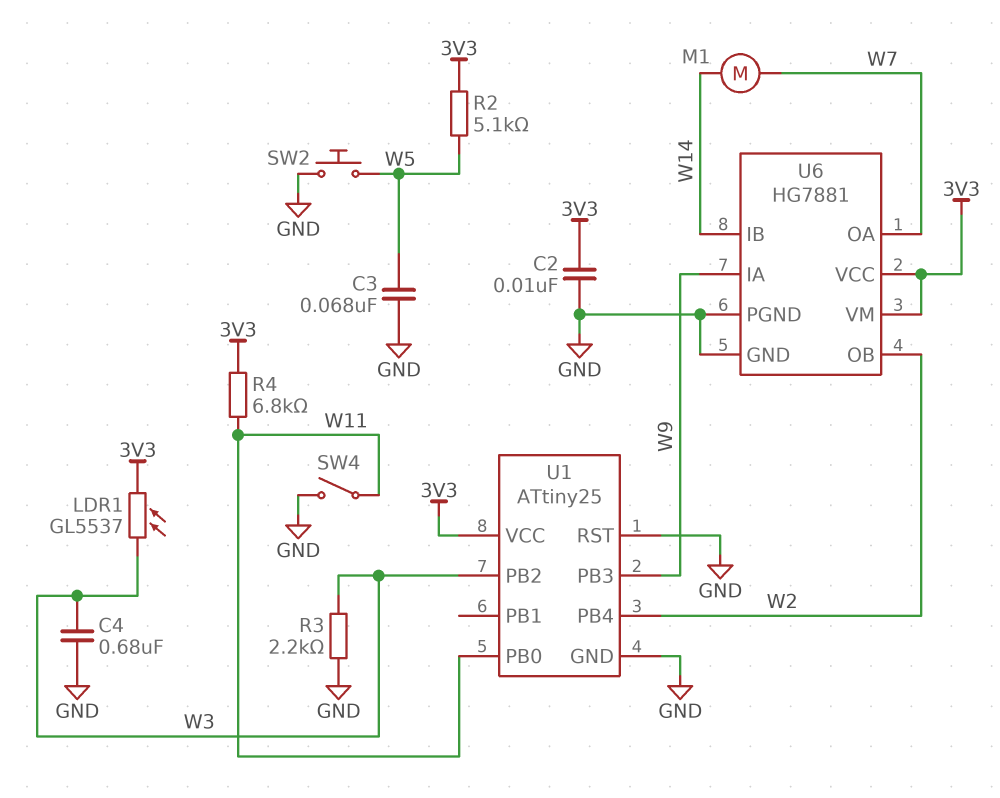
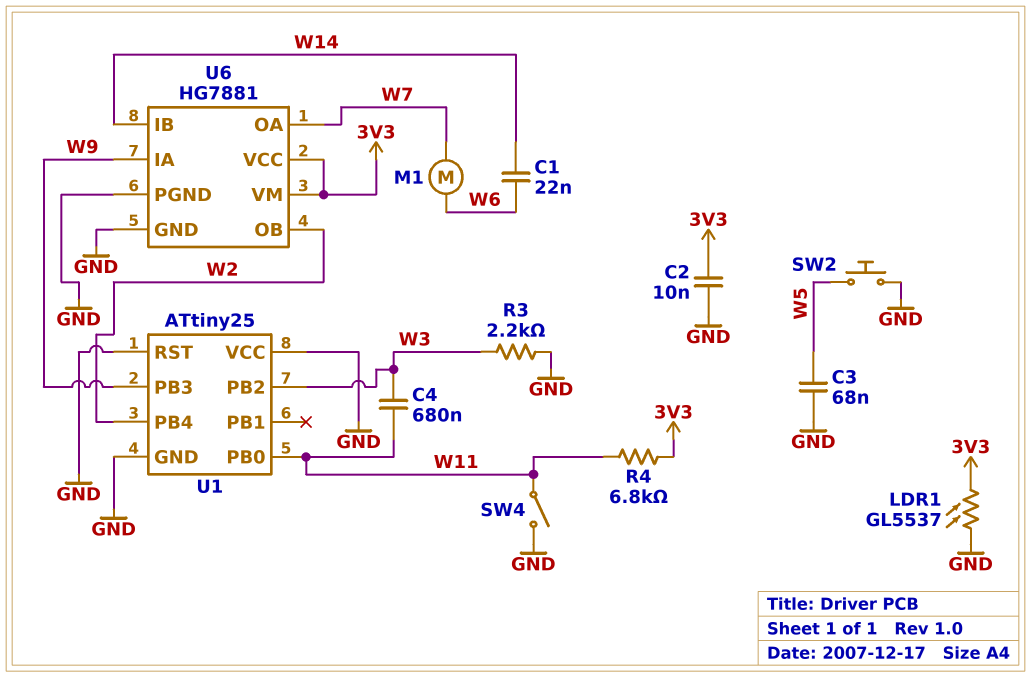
C1: none -> 22nF (W6, W14)
C4: 680nF (GND, W3) -> 680nF (W3, W11)
LDR1: GL5537 (3V3, W3) -> GL5537 (3V3, GND)
M1: motor (W7, W14) -> motor (W6, W7)
R2: 5.1k (3V3, W5) -> none
U1 pin VCC: 3V3 -> GND

